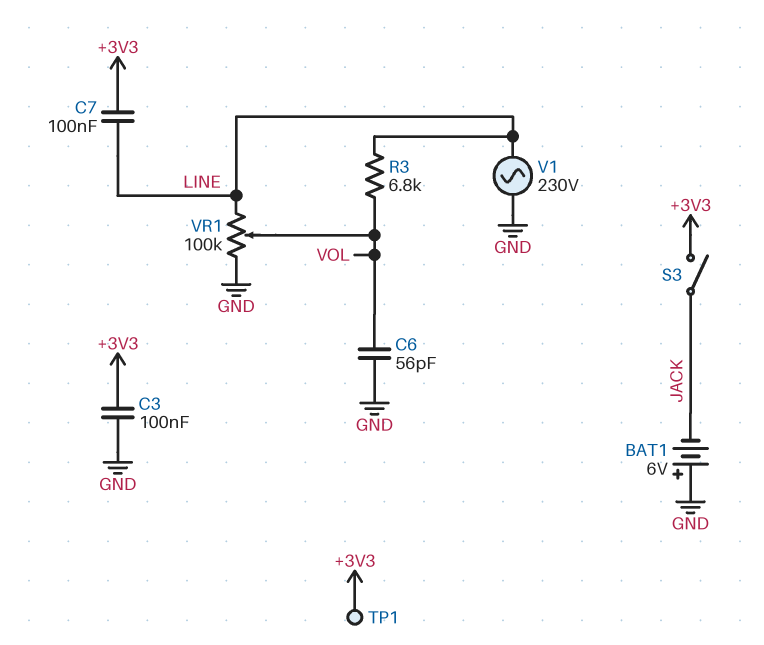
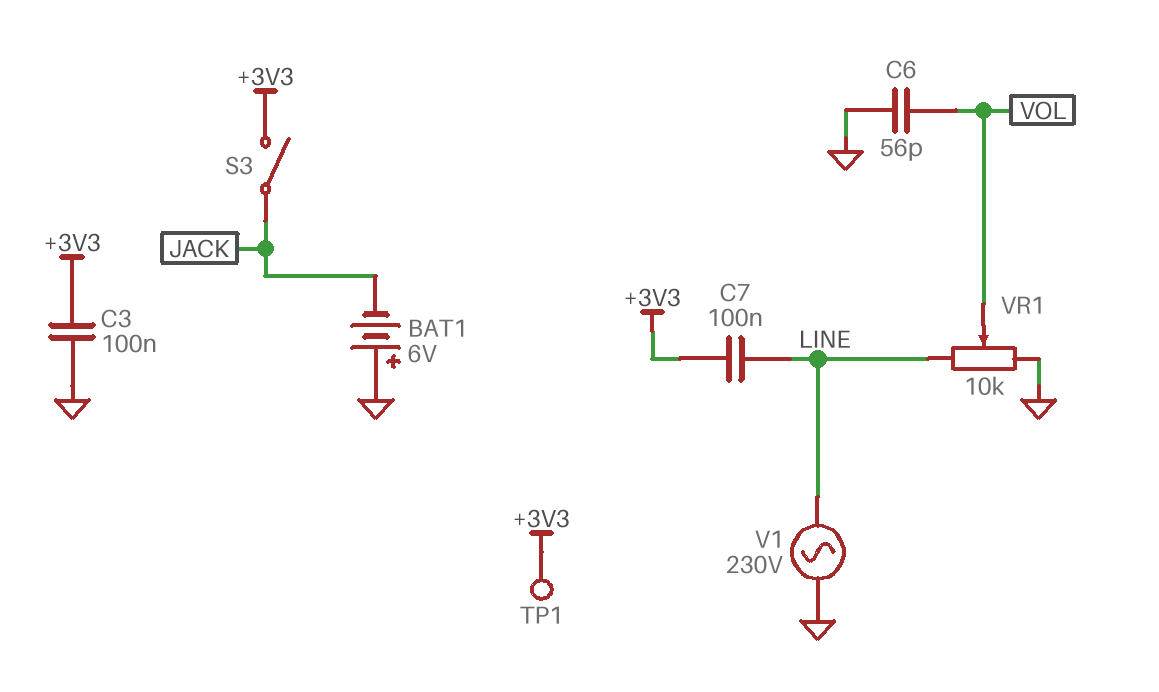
R3: 6.8k (LINE, VOL) -> none
VR1: 100k (GND, LINE, wiper VOL) -> 10k (GND, LINE, wiper VOL)

